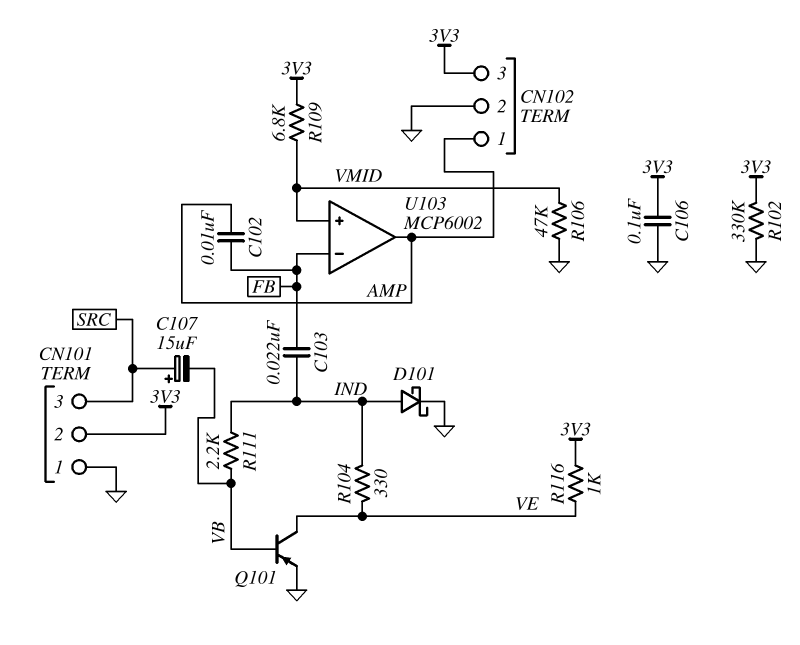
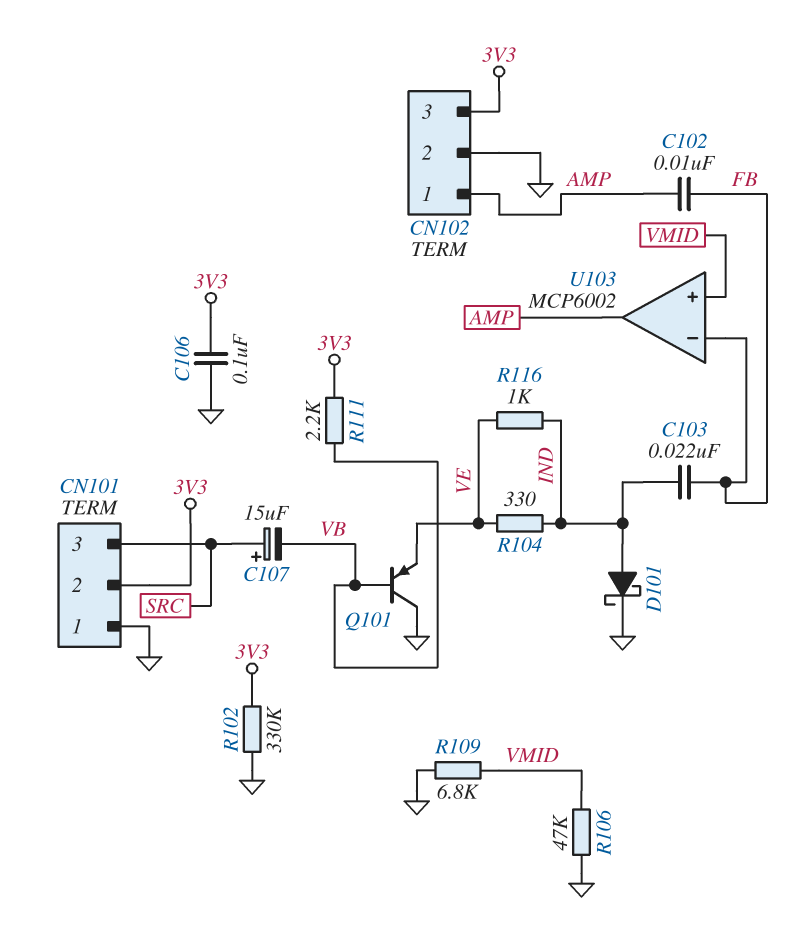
Q101: PNP (B VB, C VE, E GND) -> PNP (B VB, C GND, E VE)
R109: 6.8k (3V3, VMID) -> 6.8k (GND, VMID)
R111: 2.2k (IND, VB) -> 2.2k (3V3, VB)
R116: 1k (3V3, VE) -> 1k (IND, VE)

